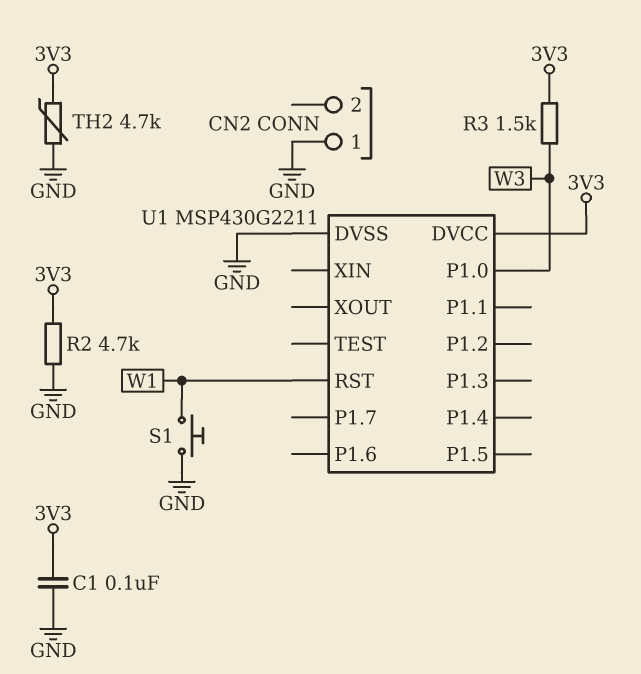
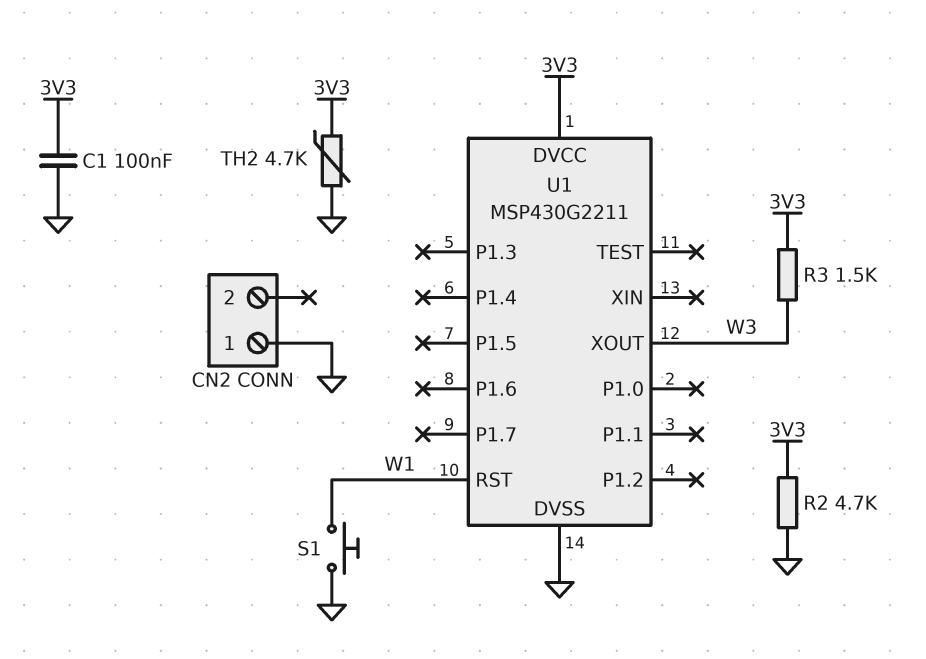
U1 pin P1.0: W3 -> none
U1 pin XOUT: none -> W3

